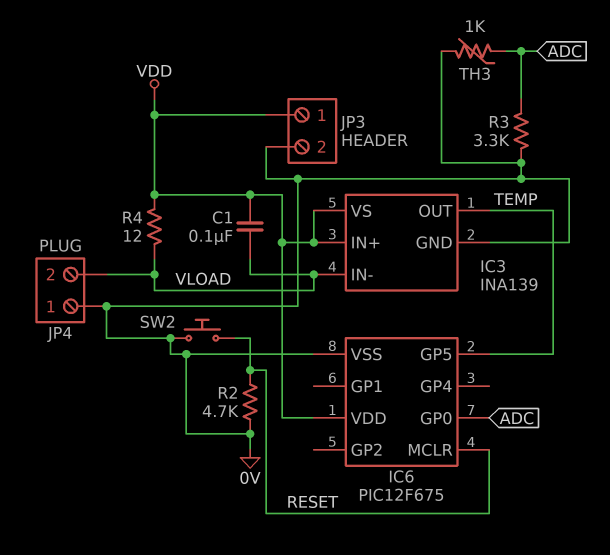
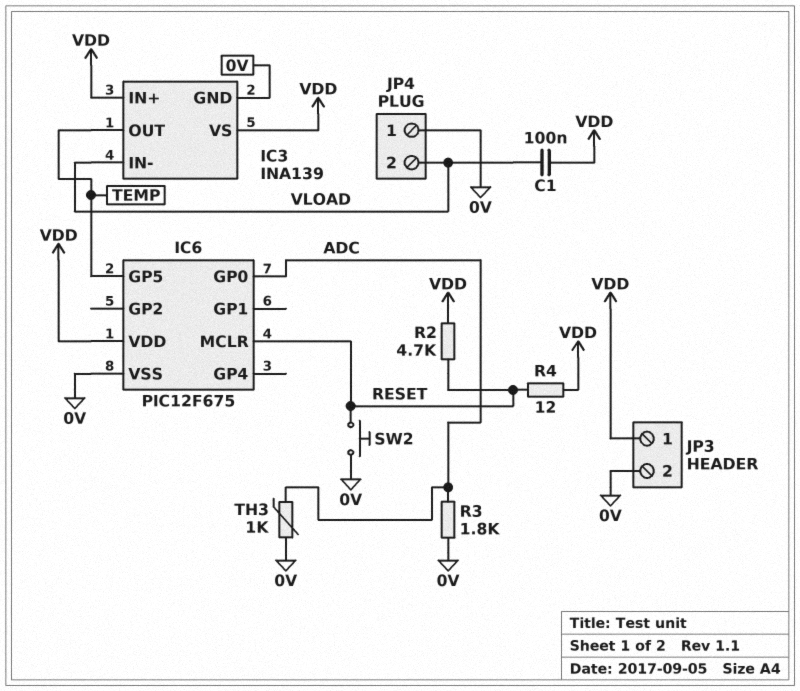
R2: 4.7k (0V, RESET) -> 4.7k (RESET, VDD)
R3: 3.3k (0V, ADC) -> 1.8k (0V, ADC)
R4: 12 (VDD, VLOAD) -> 12 (RESET, VDD)

